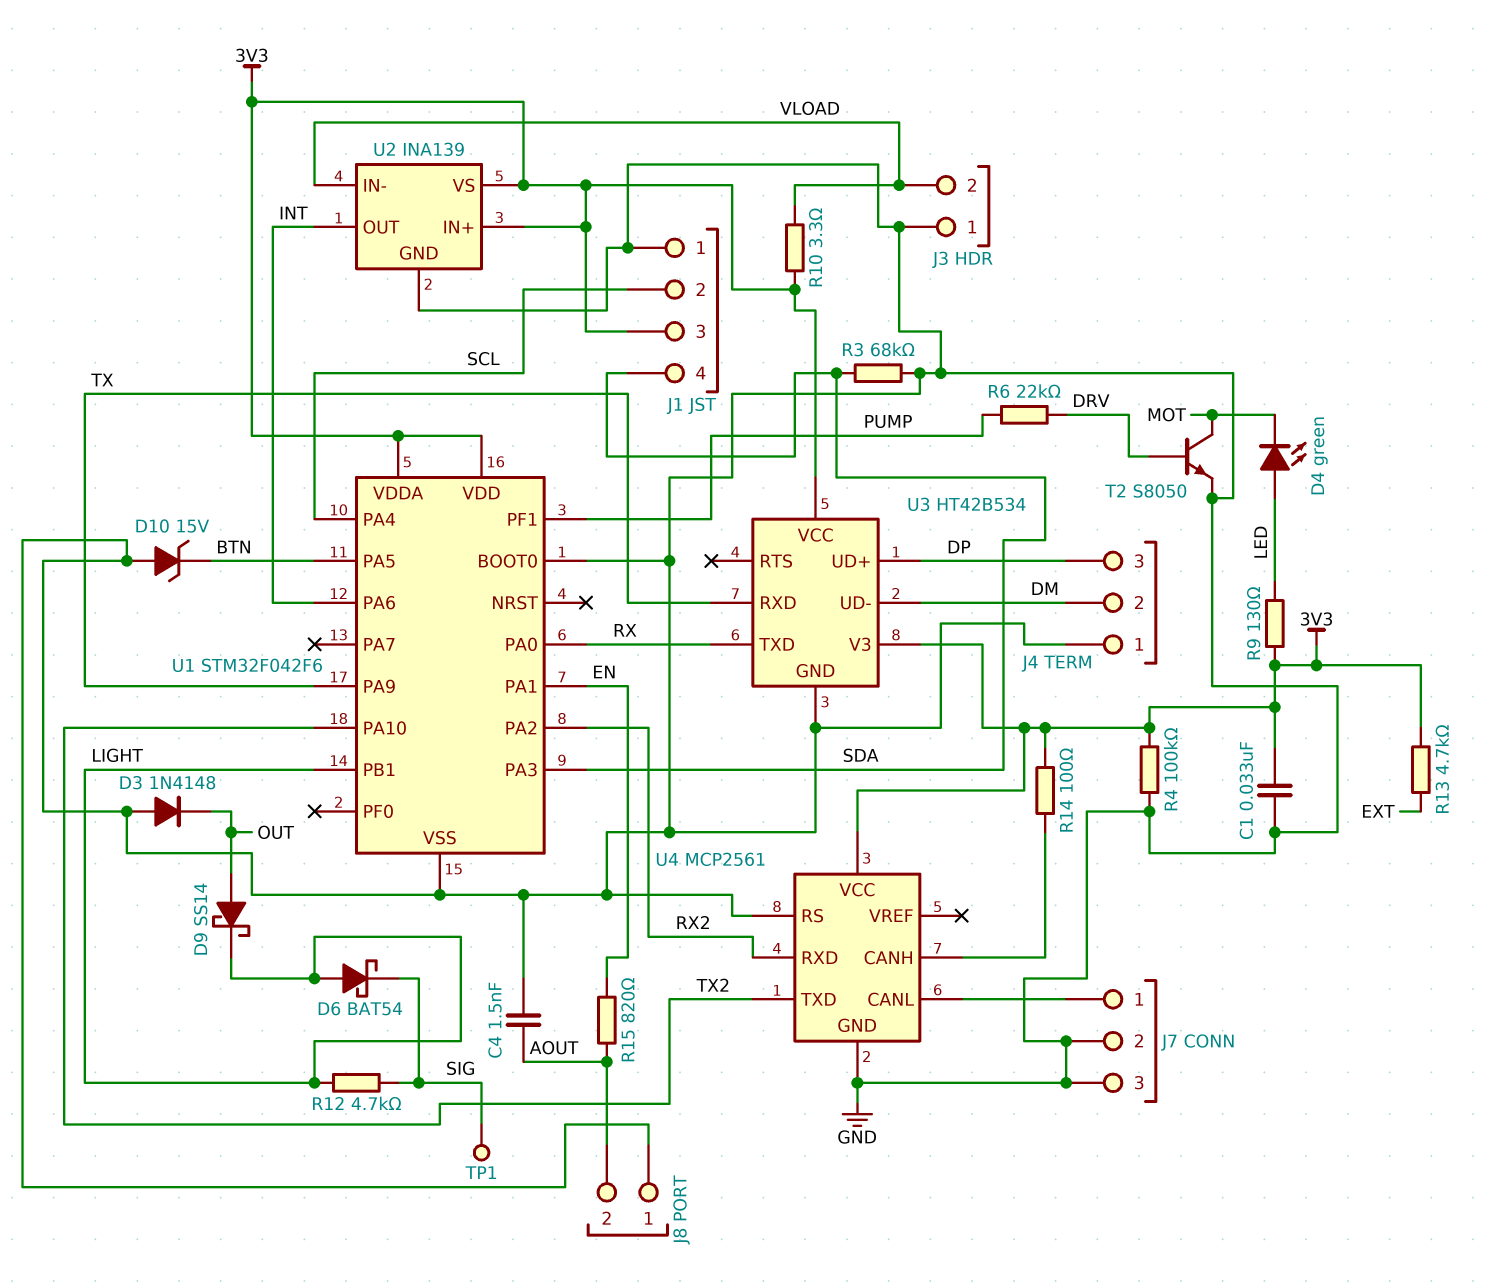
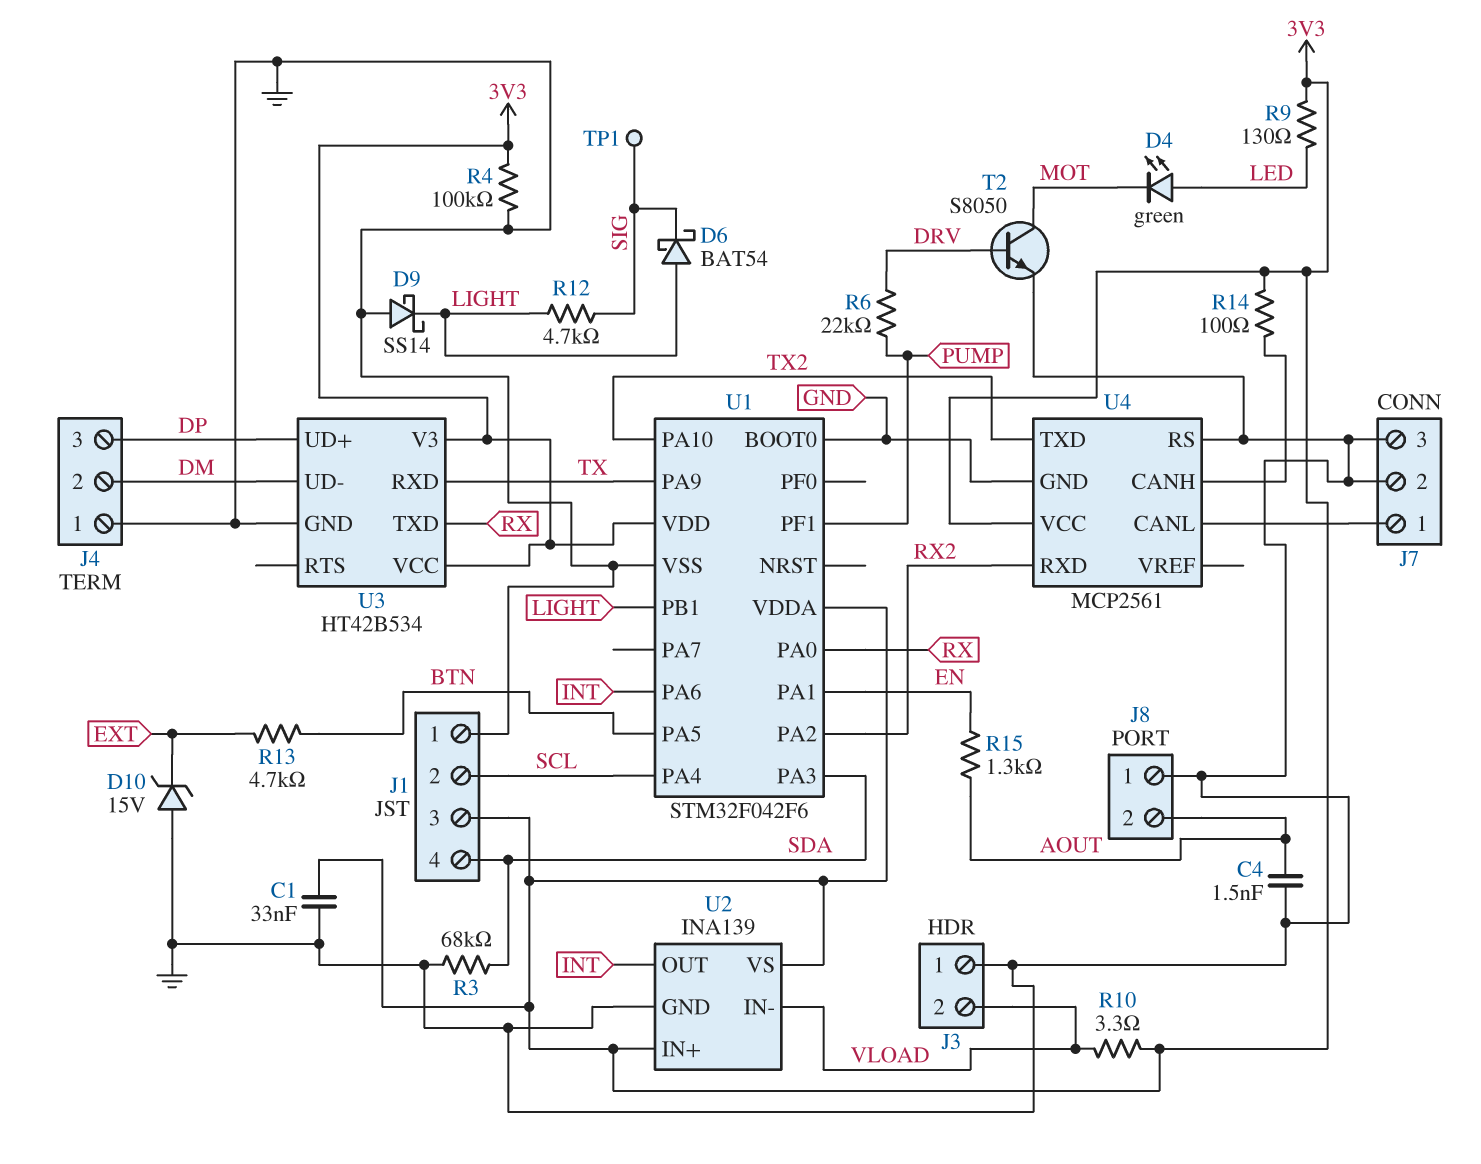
D3: diode 1N4148 (A GND, K OUT) -> none
D9: schottky SS14 (A OUT, K LIGHT) -> schottky SS14 (A GND, K LIGHT)
D10: zener 15V (A GND, K BTN) -> zener 15V (A GND, K EXT)
R13: 4.7k (3V3, EXT) -> 4.7k (BTN, EXT)
R15: 820 (AOUT, EN) -> 1.3k (AOUT, EN)

